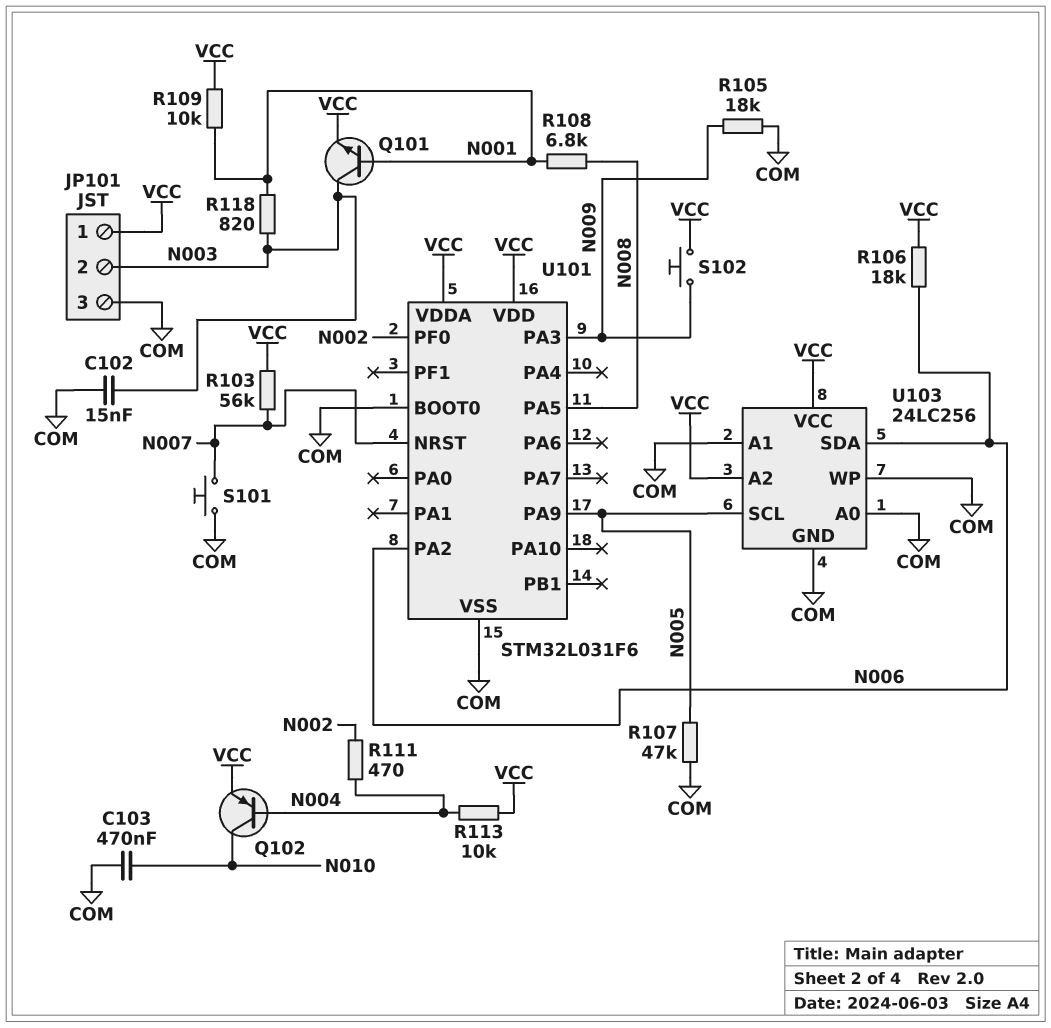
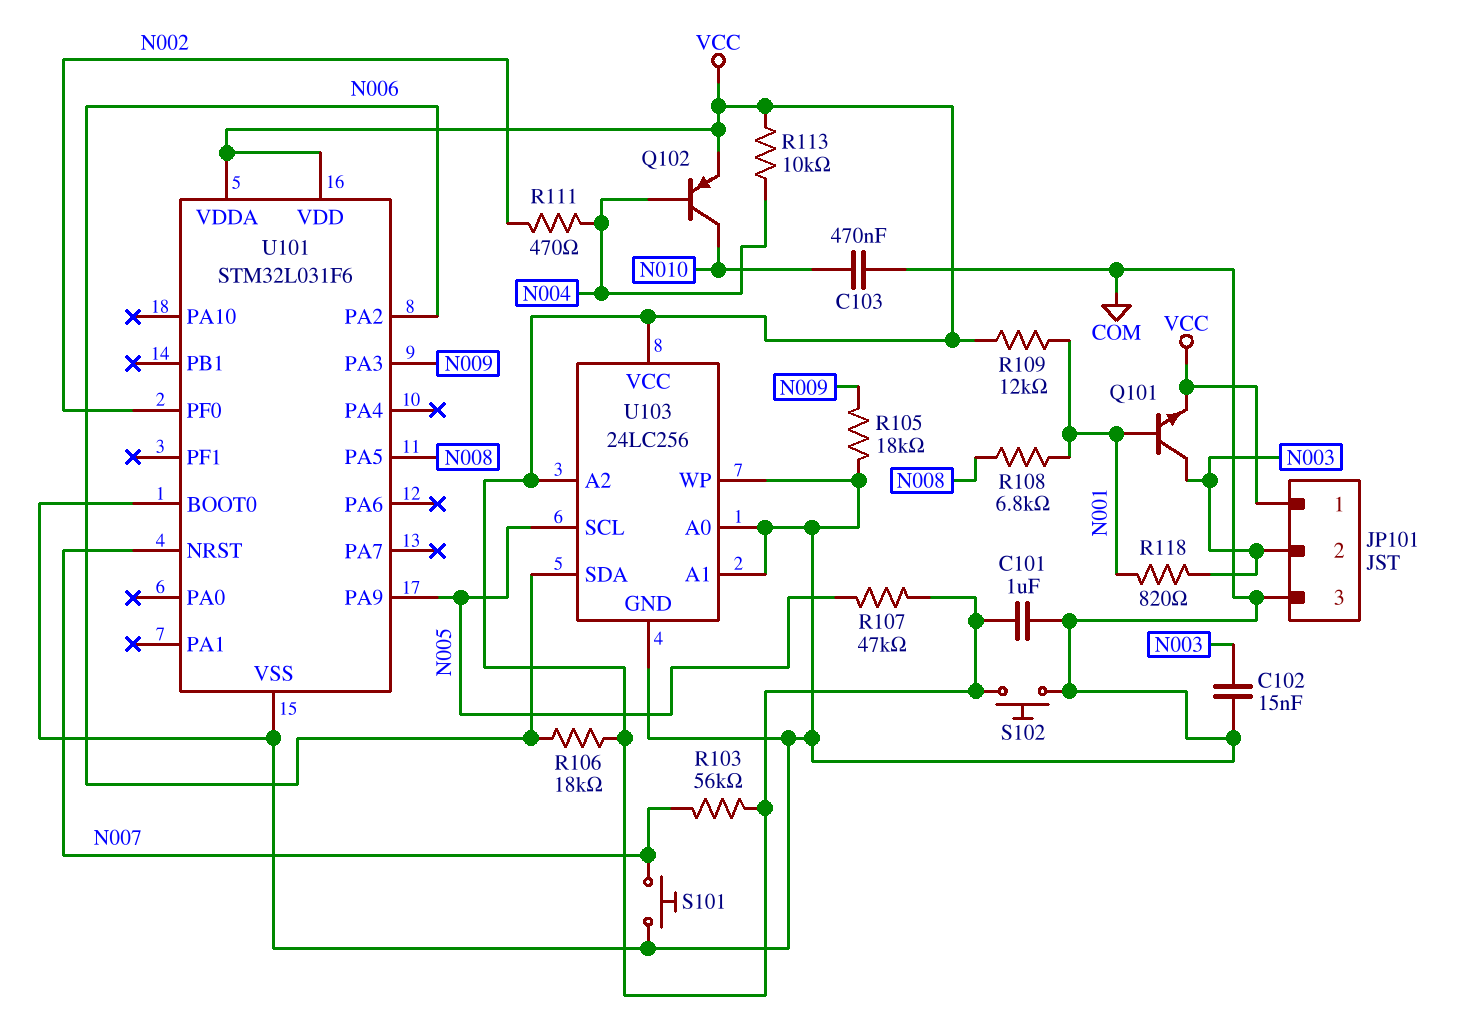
C101: none -> 1uF (COM, VCC)
R107: 47k (COM, N005) -> 47k (N005, VCC)
R109: 10k (N001, VCC) -> 12k (N001, VCC)
S102: button (N009, VCC) -> button (COM, VCC)

